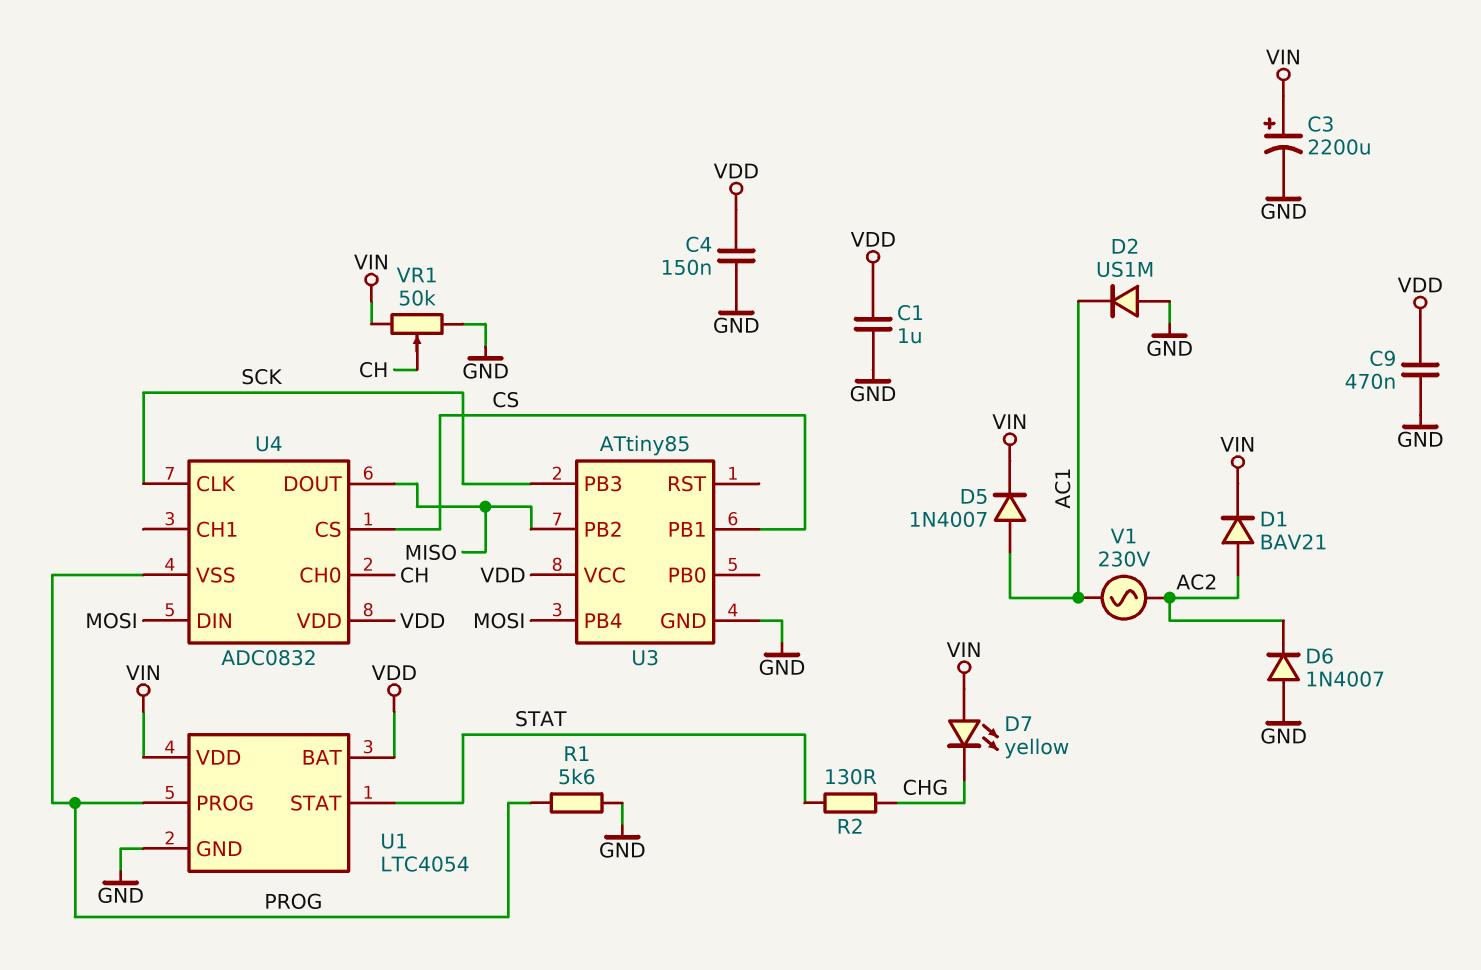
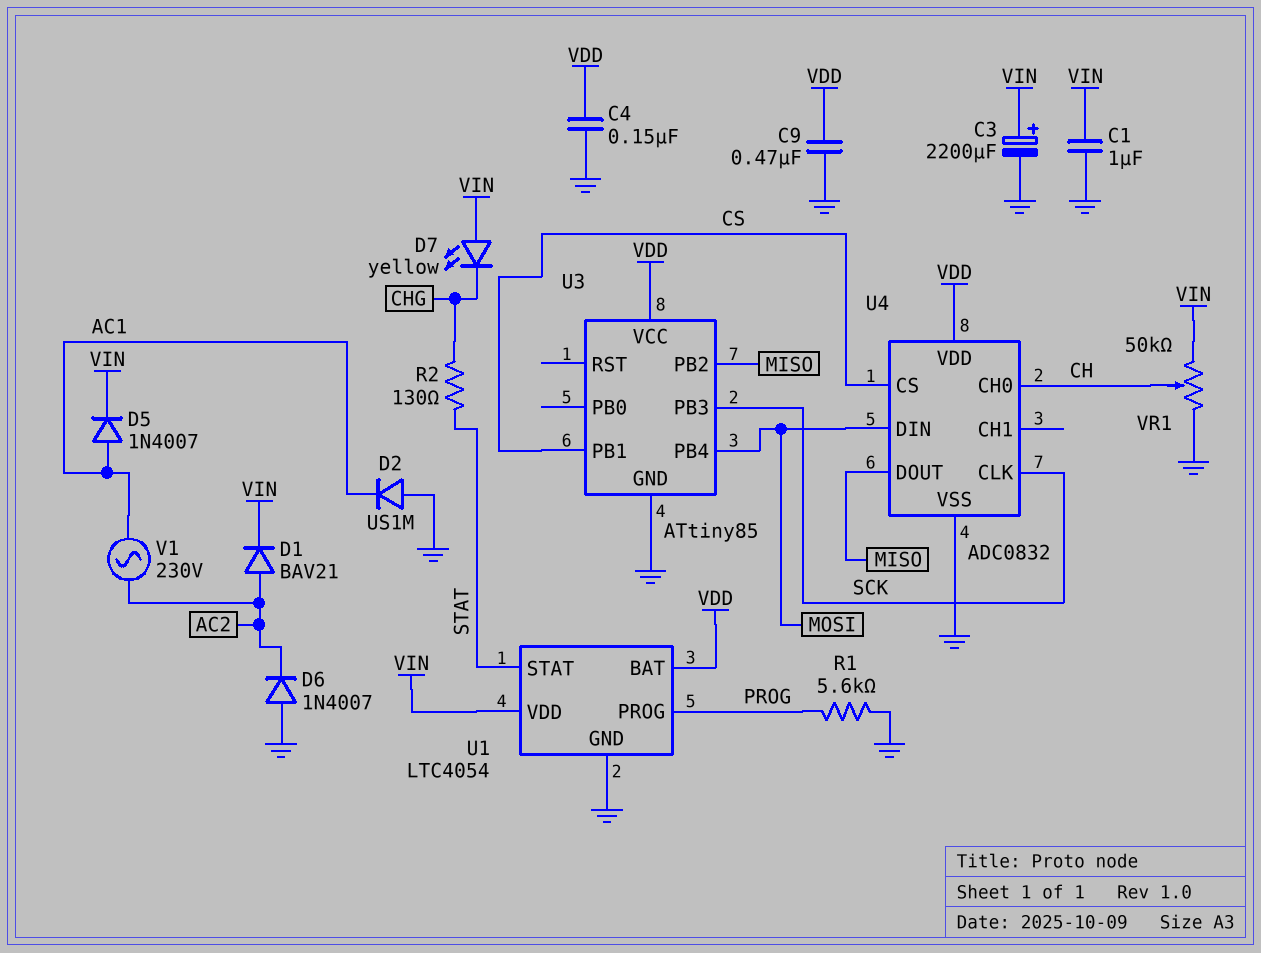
C1: 1uF (GND, VDD) -> 1uF (GND, VIN)
U4 pin VSS: PROG -> GND

